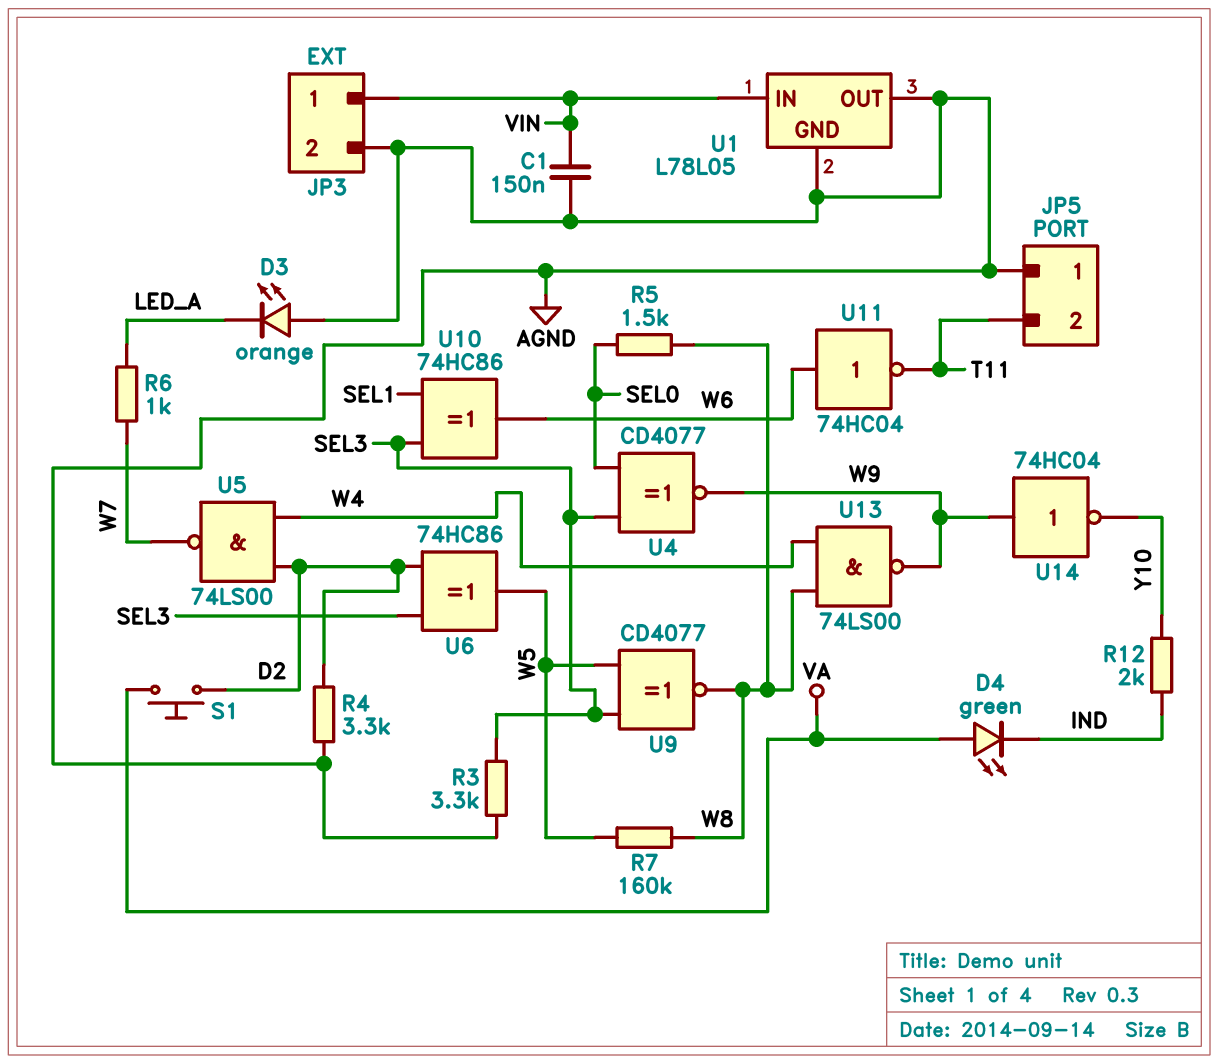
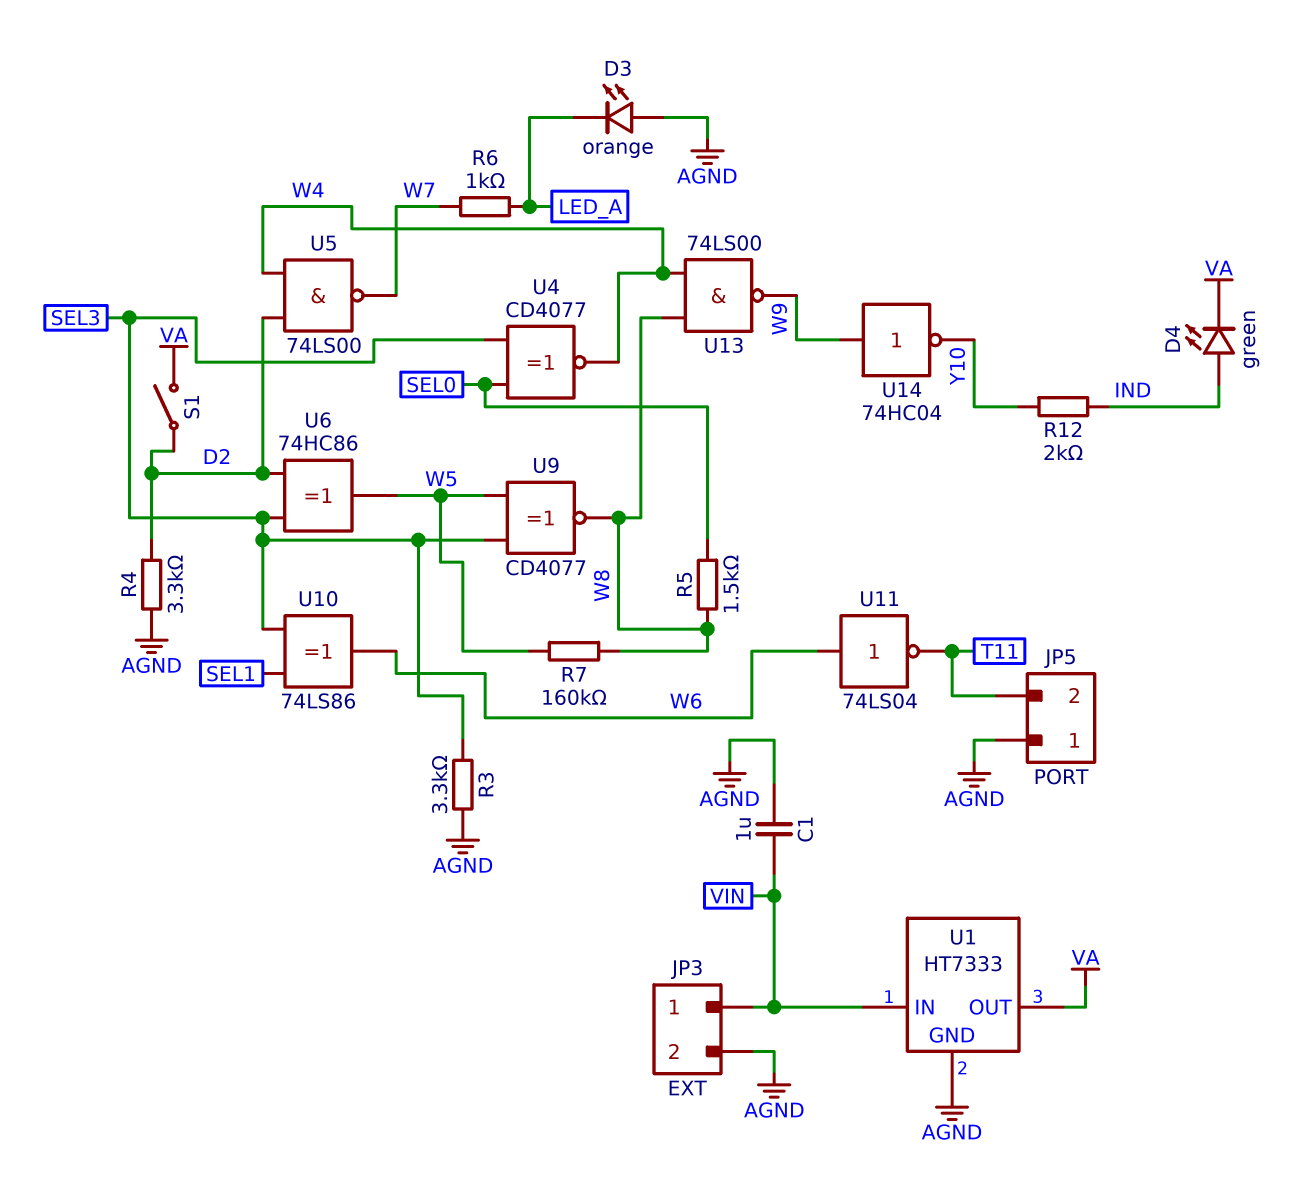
C1: 150nF (AGND, VIN) -> 1uF (AGND, VIN)
D4: LED green (A VA, K IND) -> LED green (A IND, K VA)
S1: button (D2, VA) -> switch (D2, VA)
U1: L78L05 -> HT7333
U1 pin OUT: AGND -> VA
U4: XNOR CD4077 (in SEL0, in SEL3, out W9) -> XNOR CD4077 (in SEL0, in SEL3, out W4)
U10: XOR 74HC86 (in SEL1, in SEL3, out W6) -> XOR 74LS86 (in SEL1, in SEL3, out W6)
U11: NOT 74HC04 (in W6, out T11) -> NOT 74LS04 (in W6, out T11)

